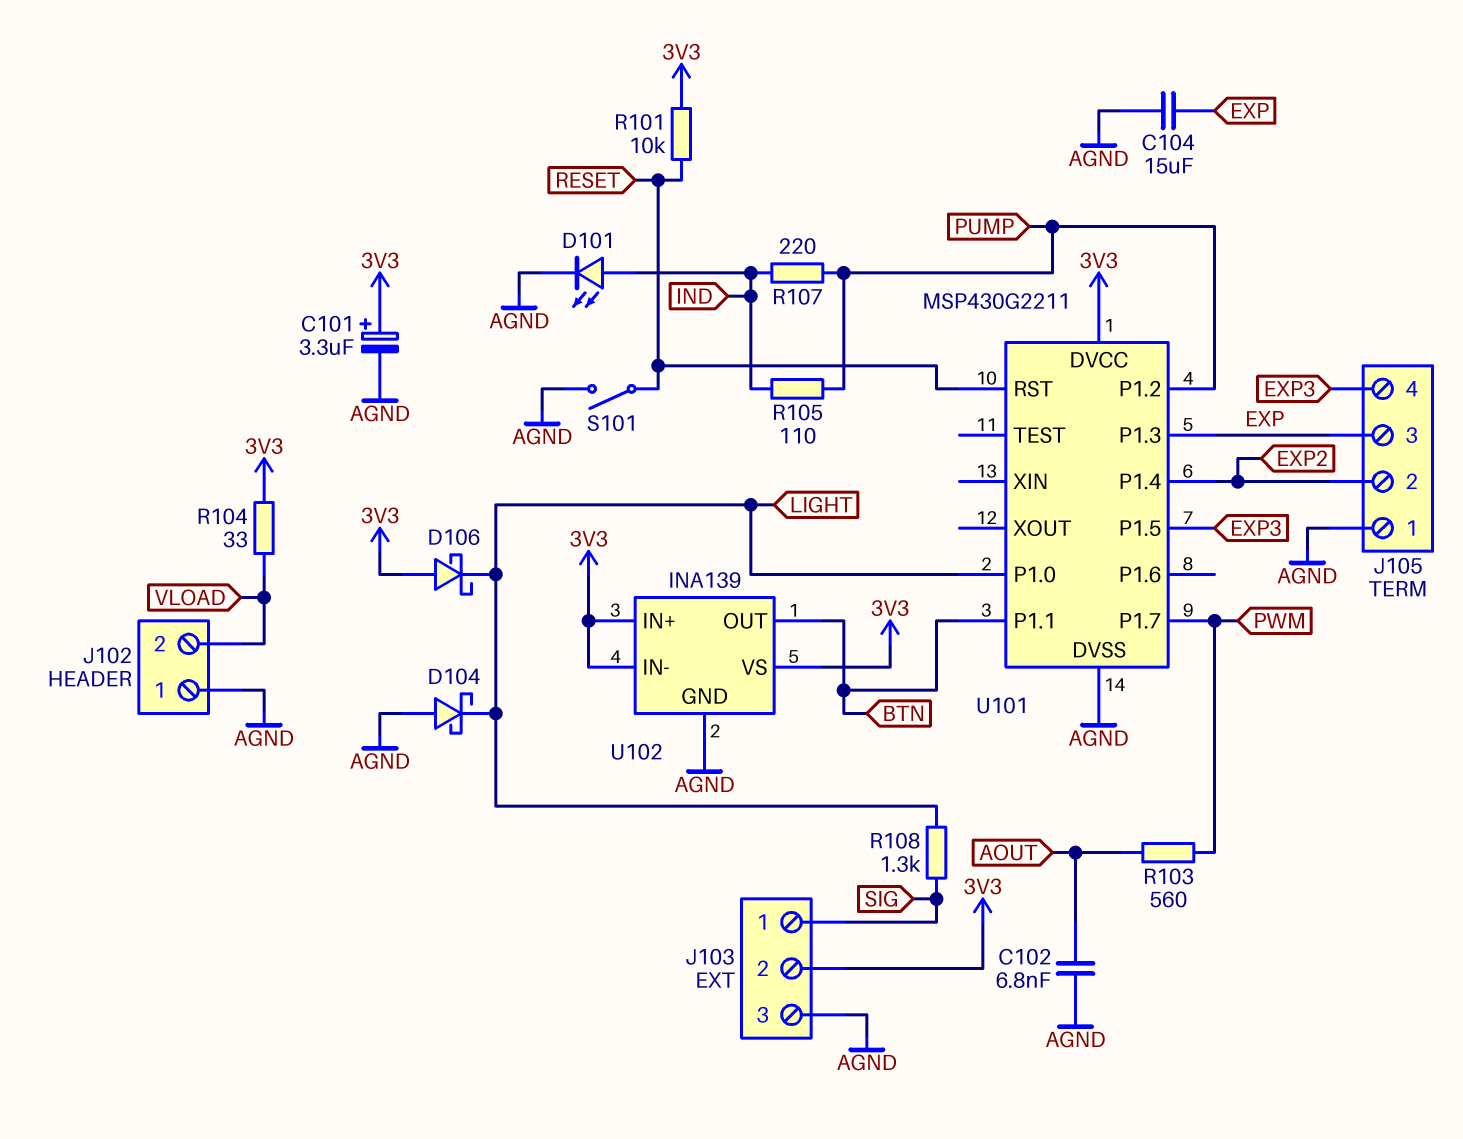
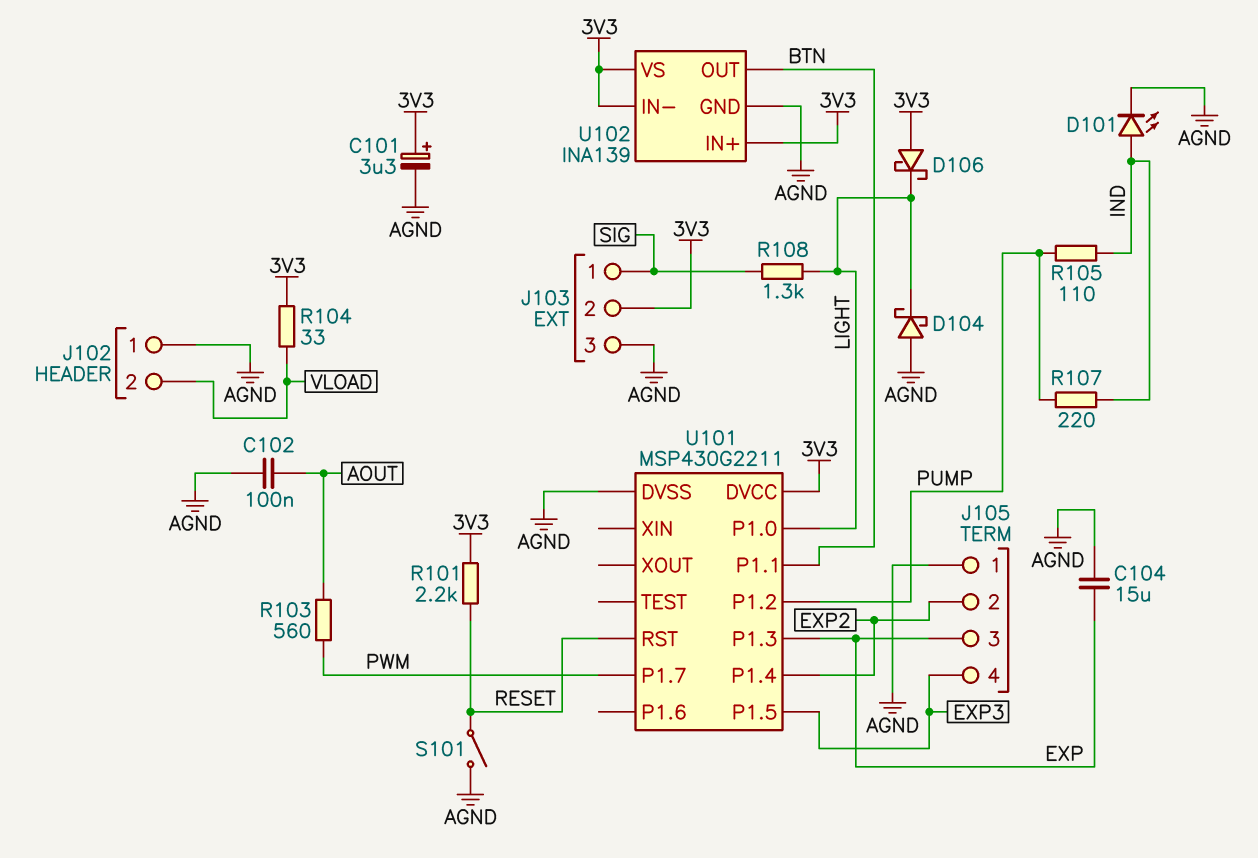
C102: 6.8nF (AGND, AOUT) -> 100nF (AGND, AOUT)
R101: 10k (3V3, RESET) -> 2.2k (3V3, RESET)

